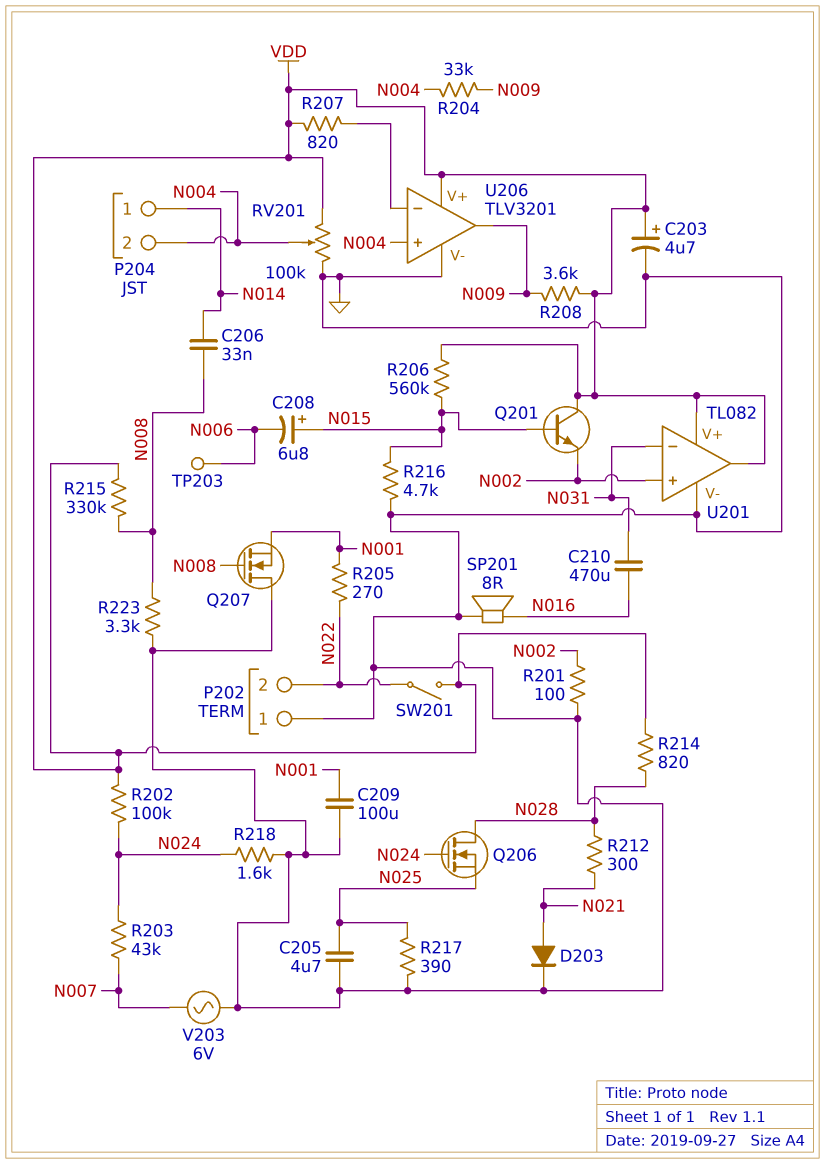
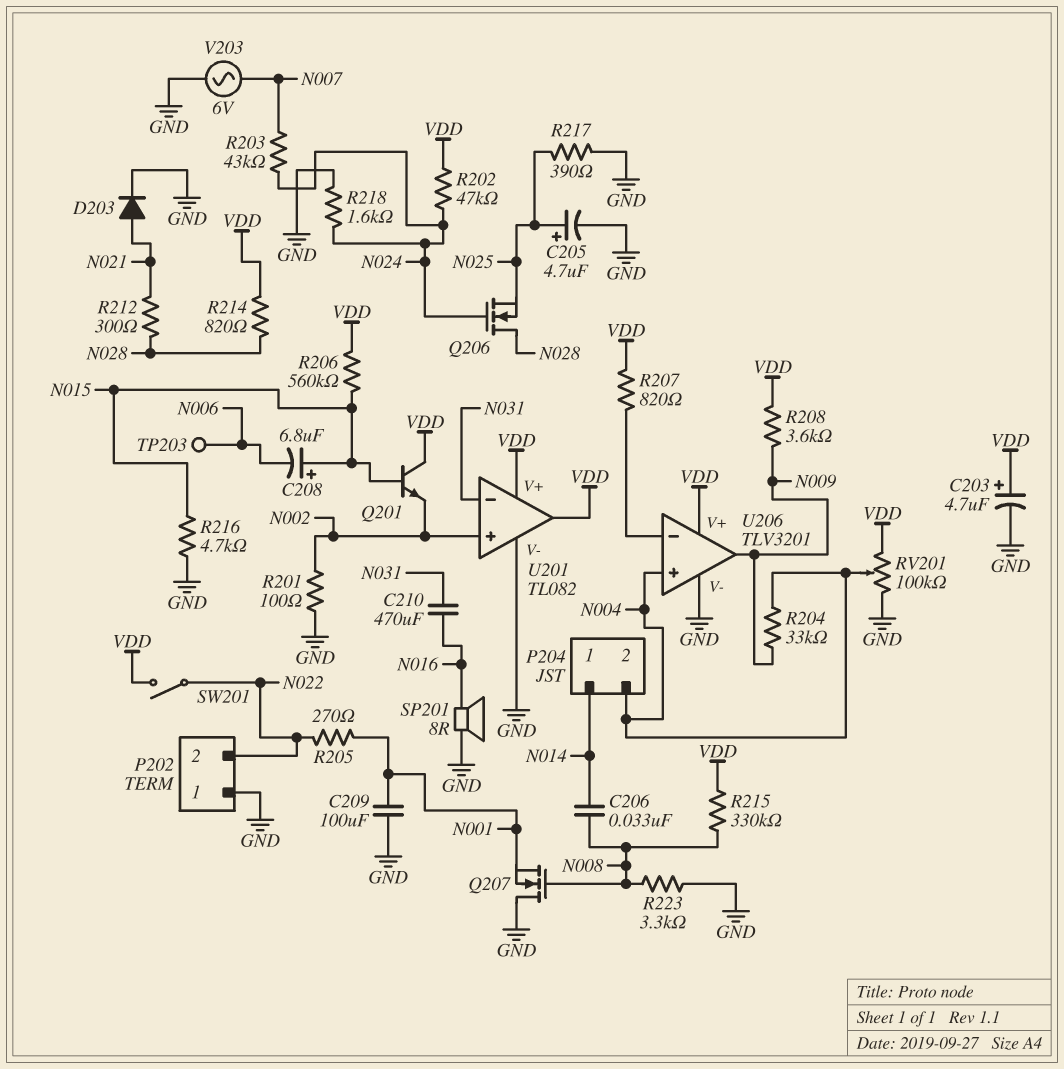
C205: 4.7uF (GND, N025) -> 4.7uF (plus N025, minus GND)
R202: 100k (N024, VDD) -> 47k (N024, VDD)

